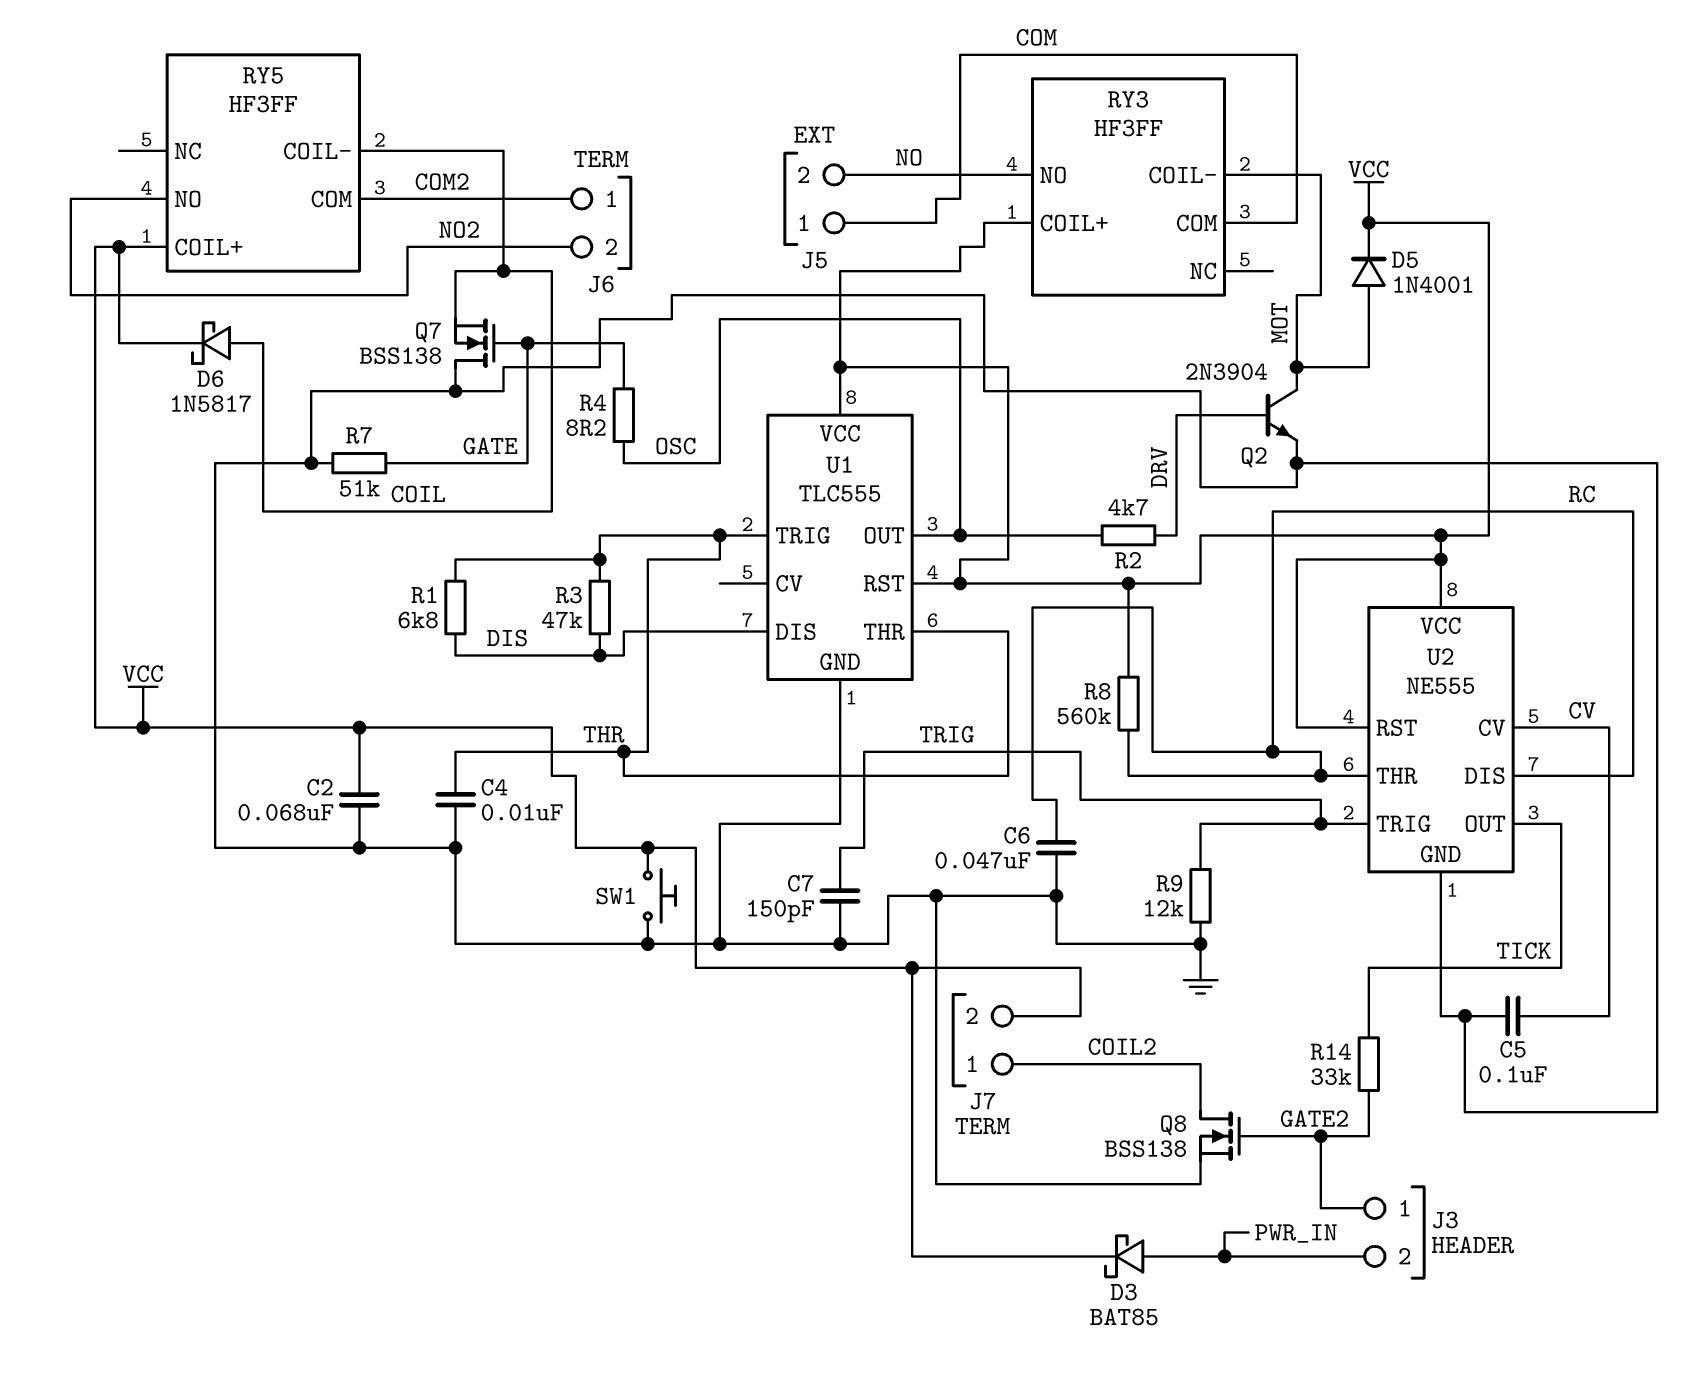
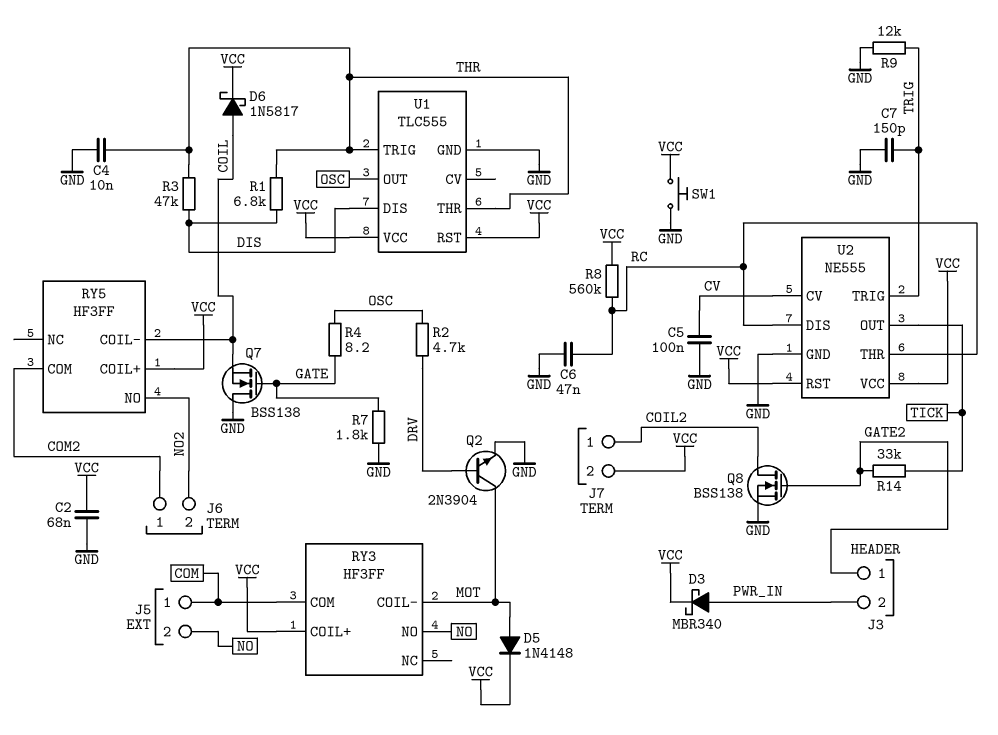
D3: schottky BAT85 (A PWR_IN, K VCC) -> schottky MBR340 (A PWR_IN, K VCC)
D5: diode 1N4001 (A MOT, K VCC) -> diode 1N4148 (A MOT, K VCC)
R7: 51k (GATE, GND) -> 1.8k (GATE, GND)

